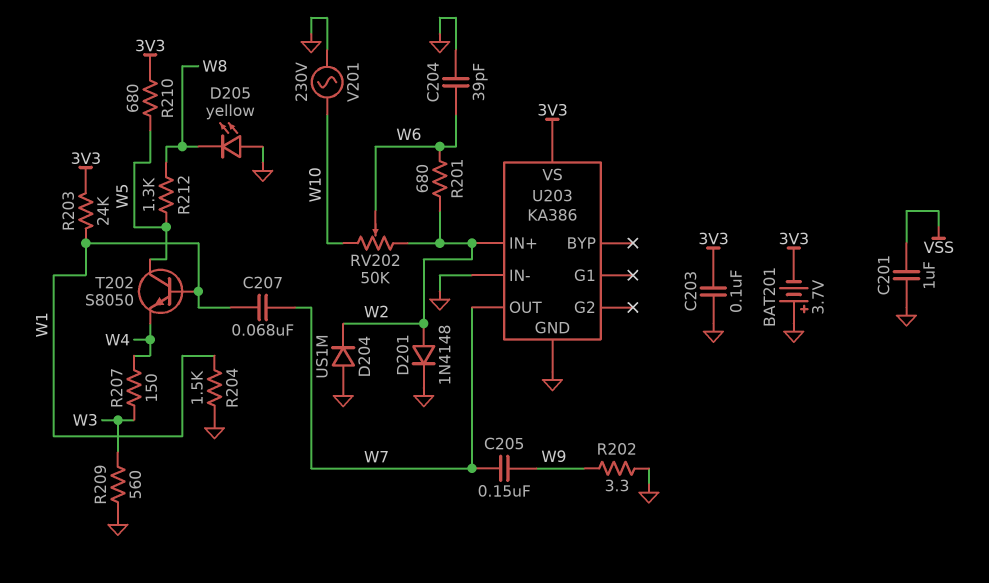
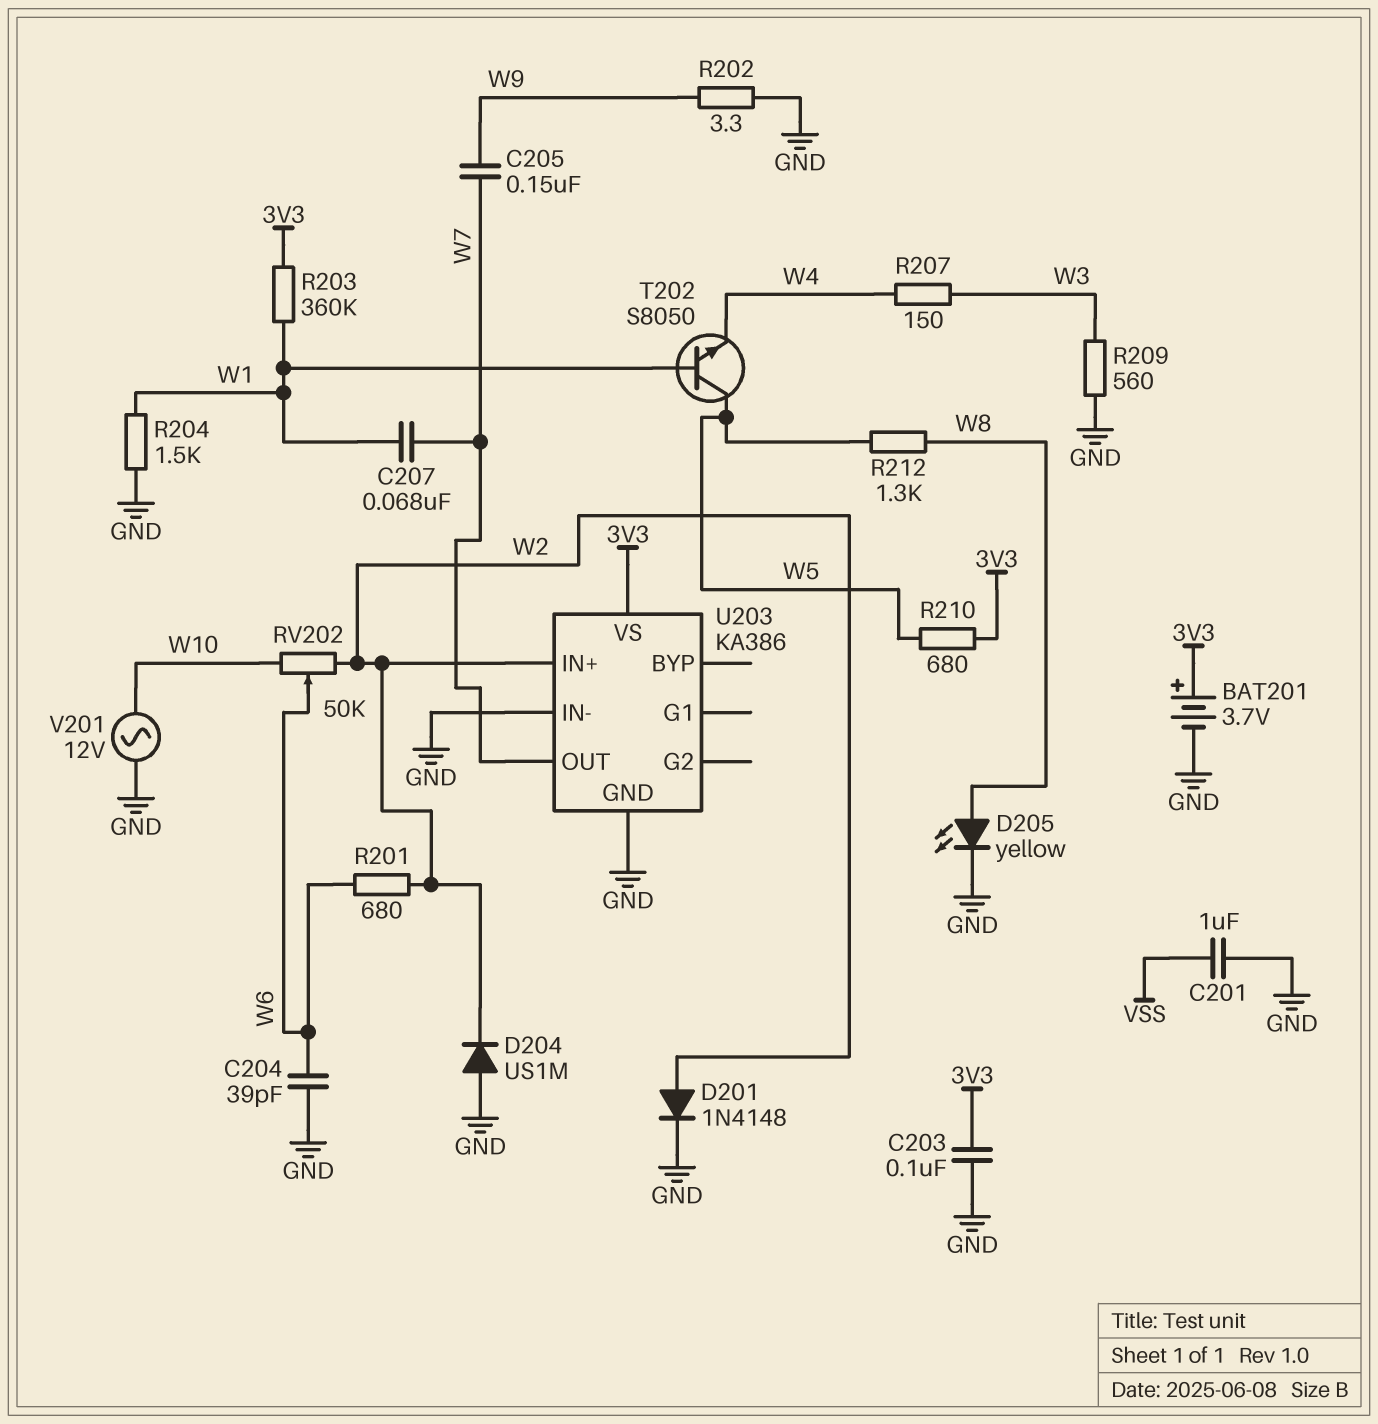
BAT201: 3.7V (plus GND, minus 3V3) -> 3.7V (plus 3V3, minus GND)
D205: LED yellow (A GND, K W8) -> LED yellow (A W8, K GND)
R203: 24k (3V3, W1) -> 360k (3V3, W1)
V201: AC 230V (GND, W10) -> AC 12V (GND, W10)

